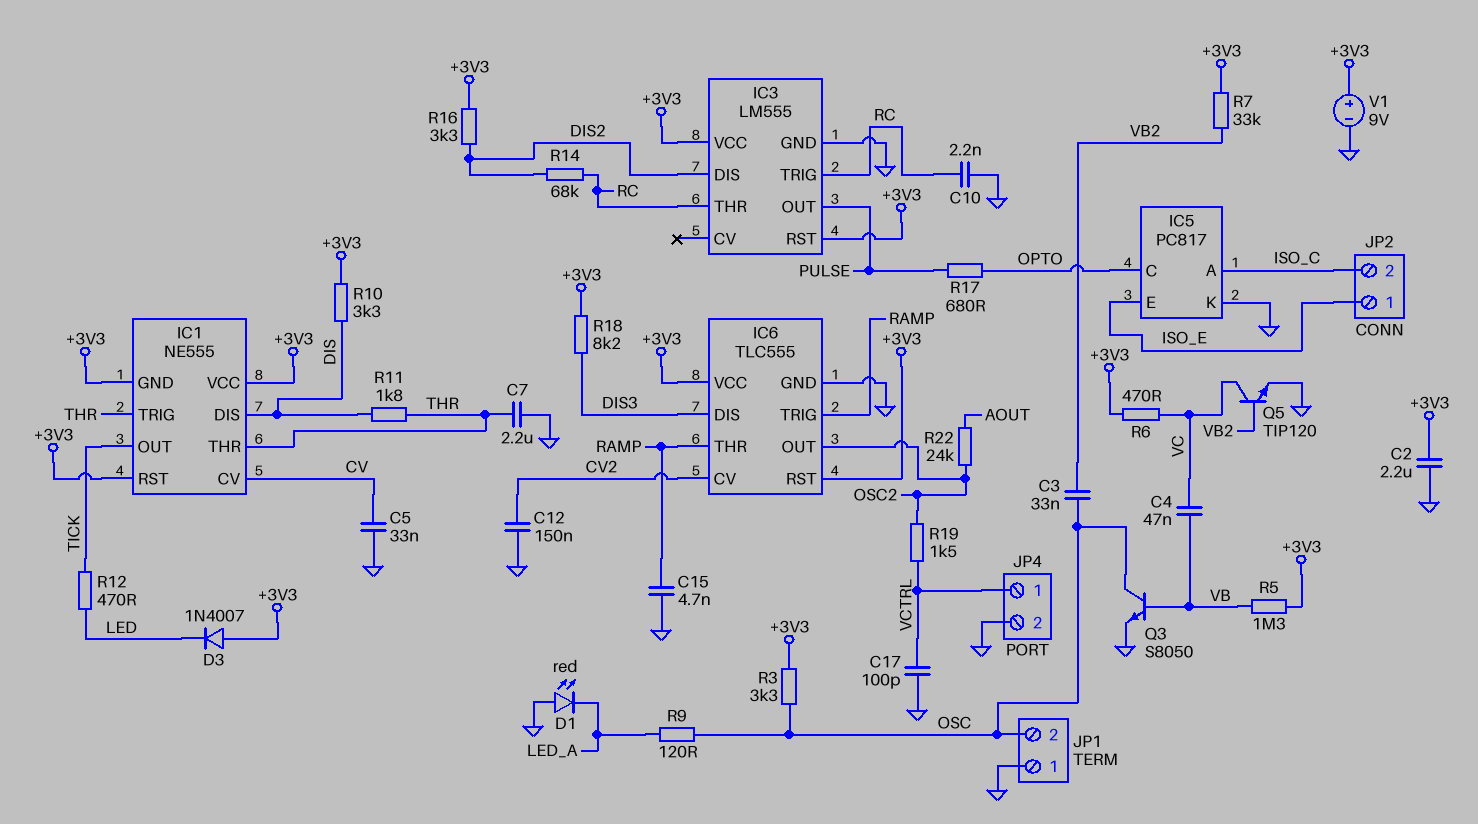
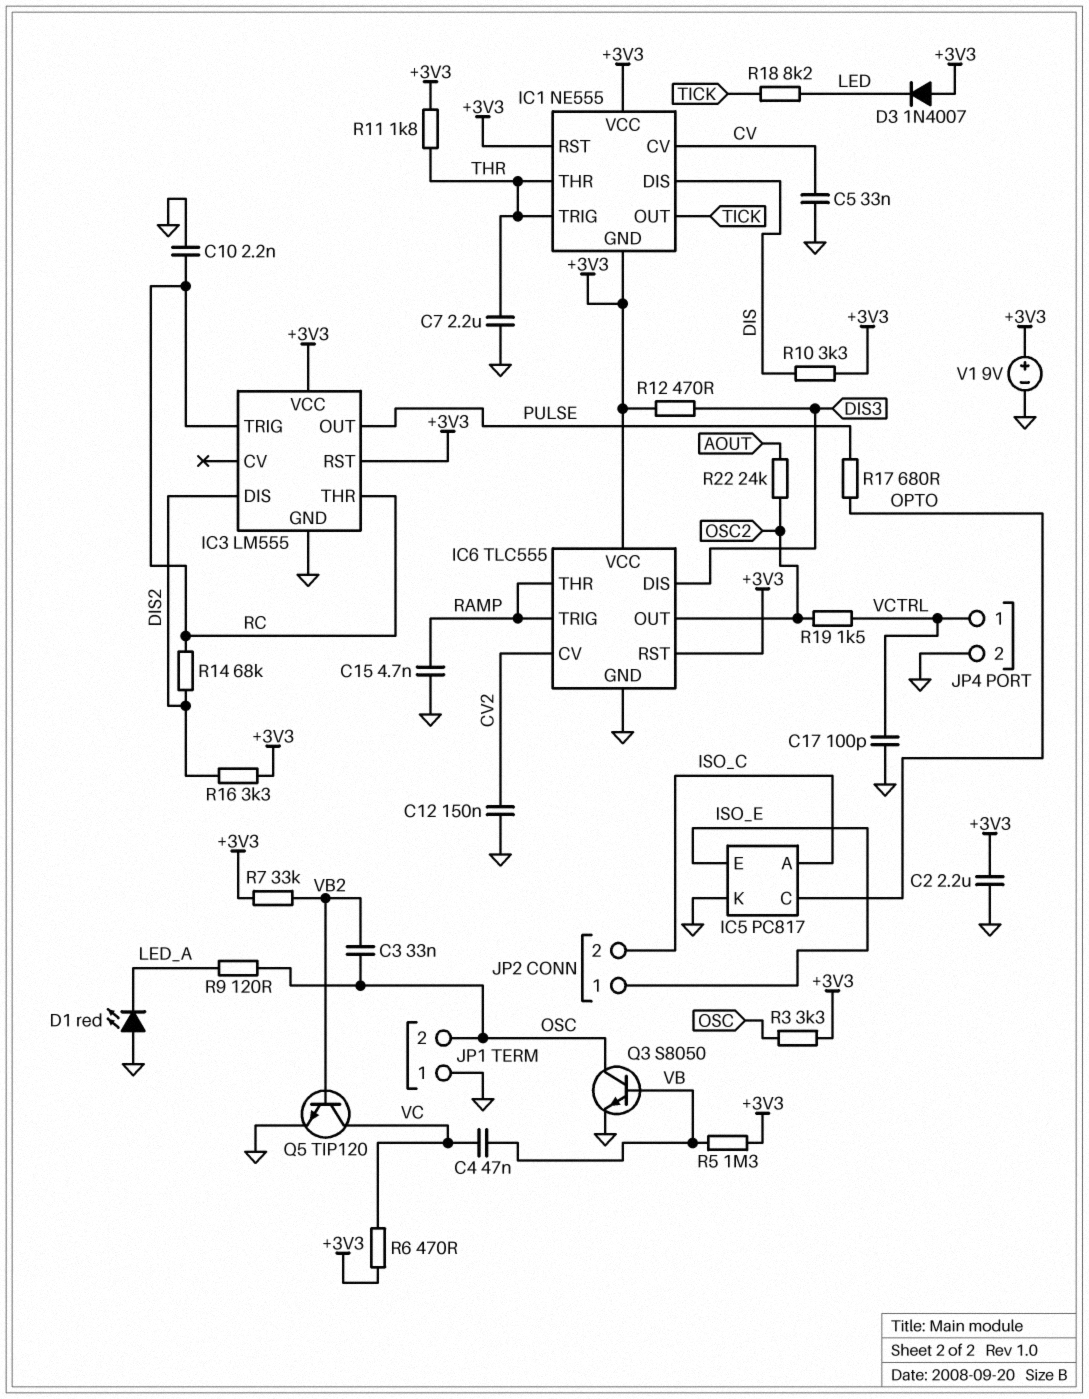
R11: 1.8k (DIS, THR) -> 1.8k (+3V3, THR)
R12: 470 (LED, TICK) -> 470 (+3V3, DIS3)
R18: 8.2k (+3V3, DIS3) -> 8.2k (LED, TICK)

